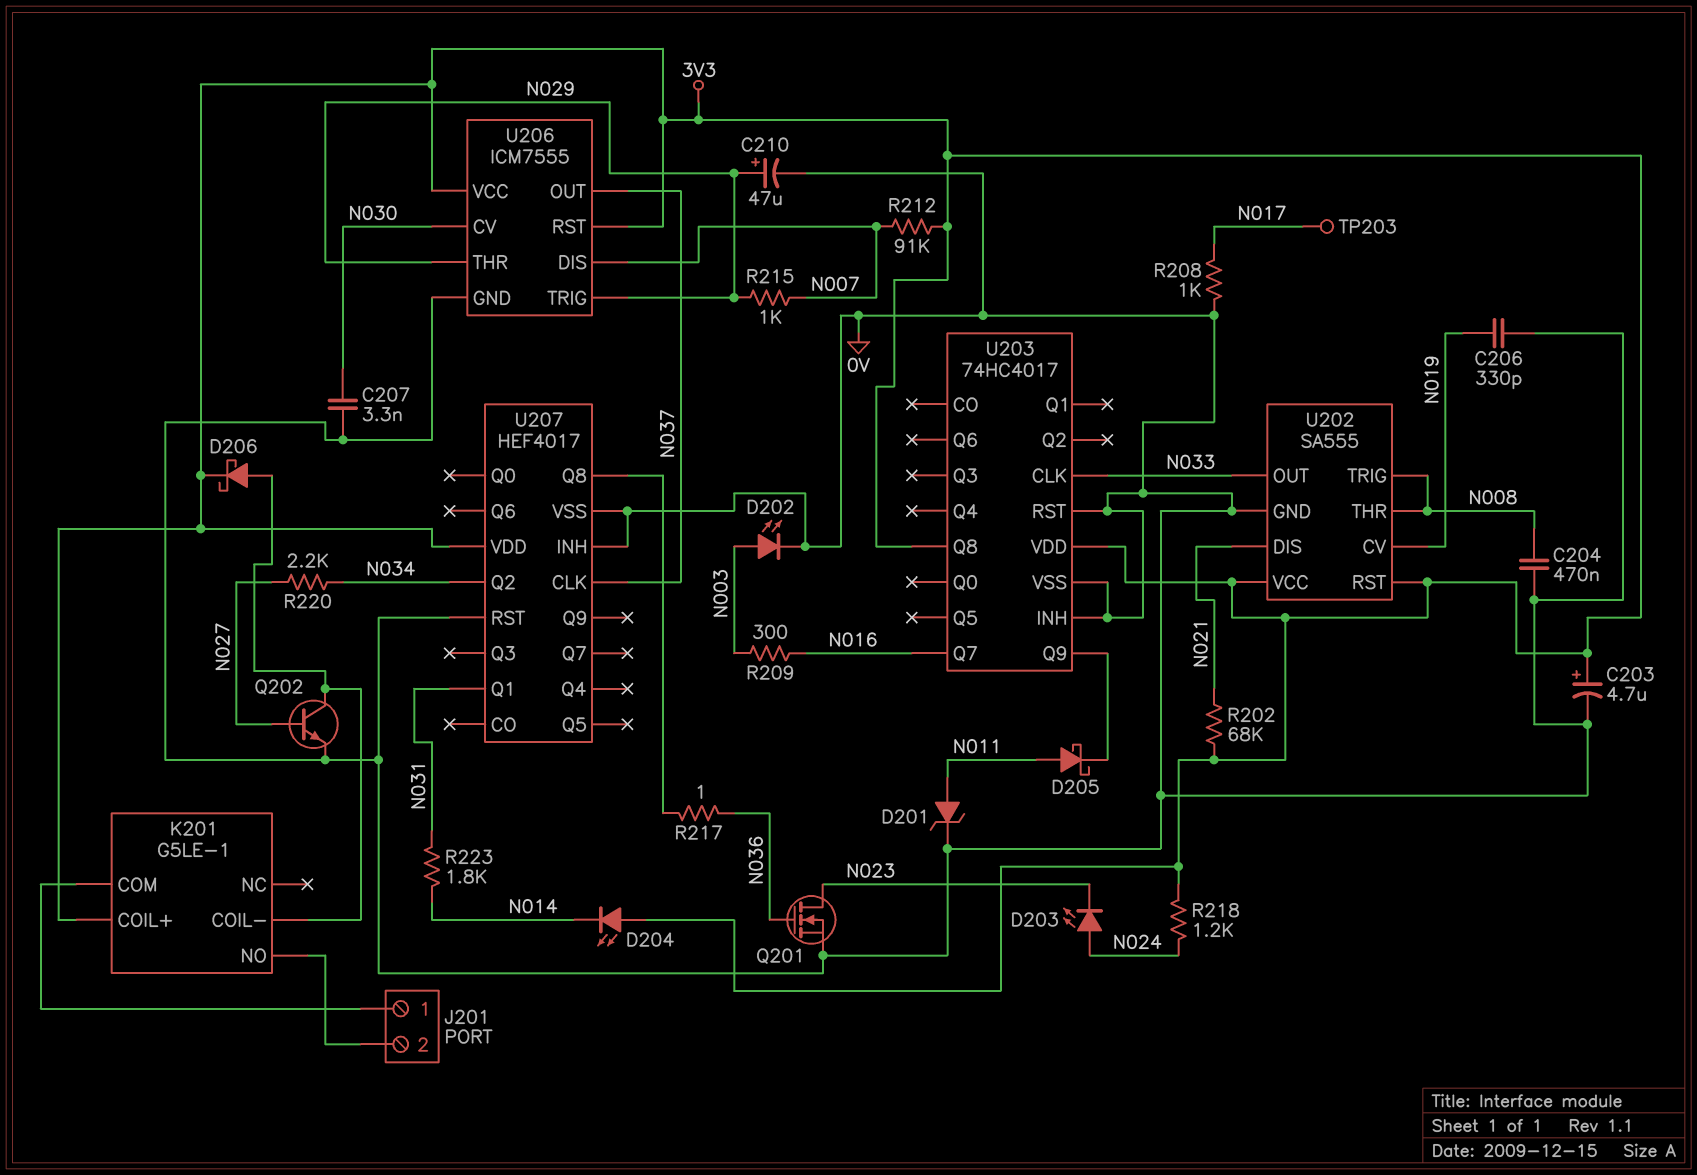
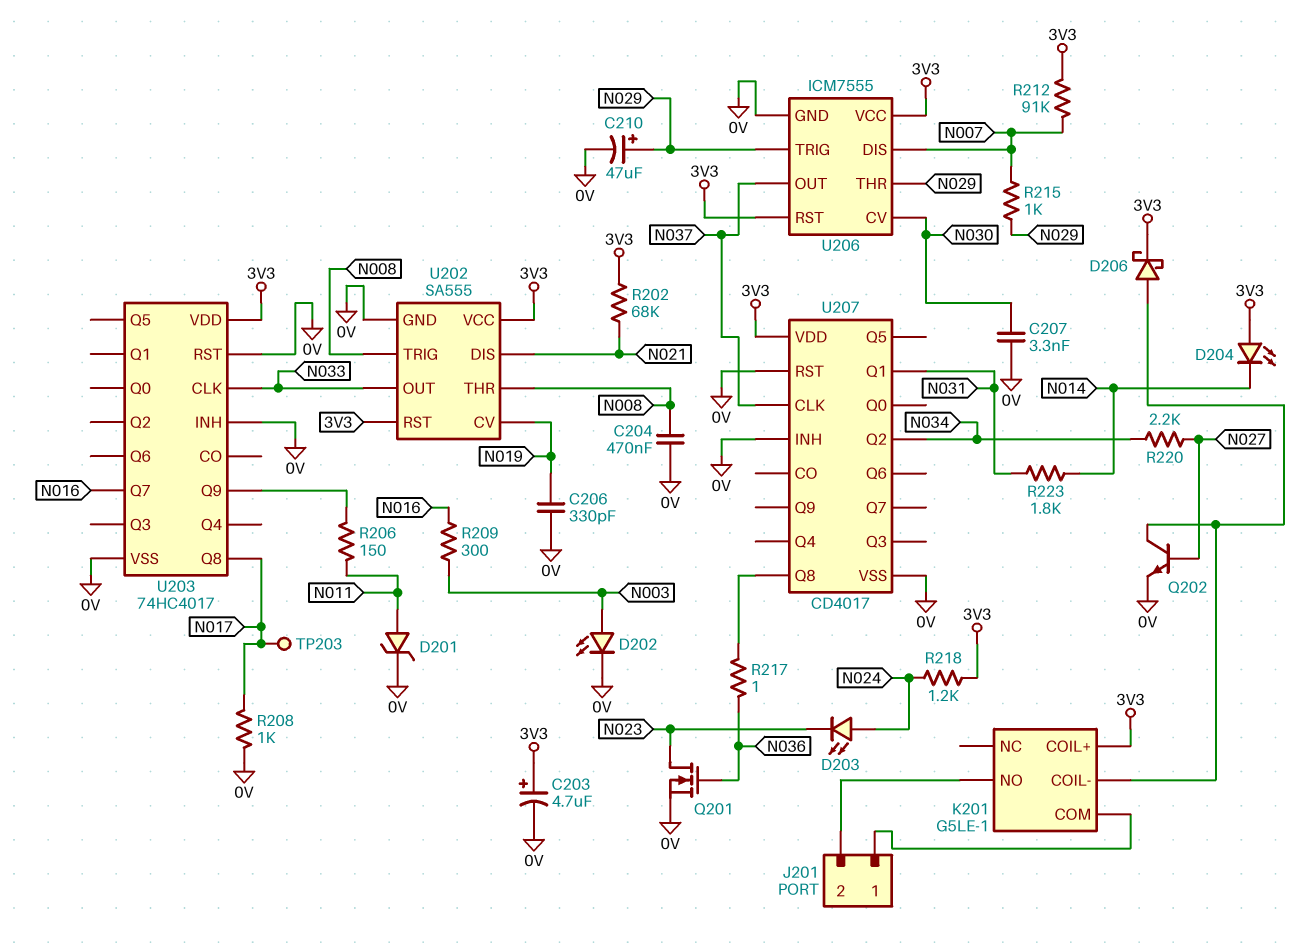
D205: schottky (A N011, K U203/Q9) -> none
R206: none -> 150 (N011, U203/Q9)
U203 pin Q8: 3V3 -> N017
U207: HEF4017 -> CD4017

